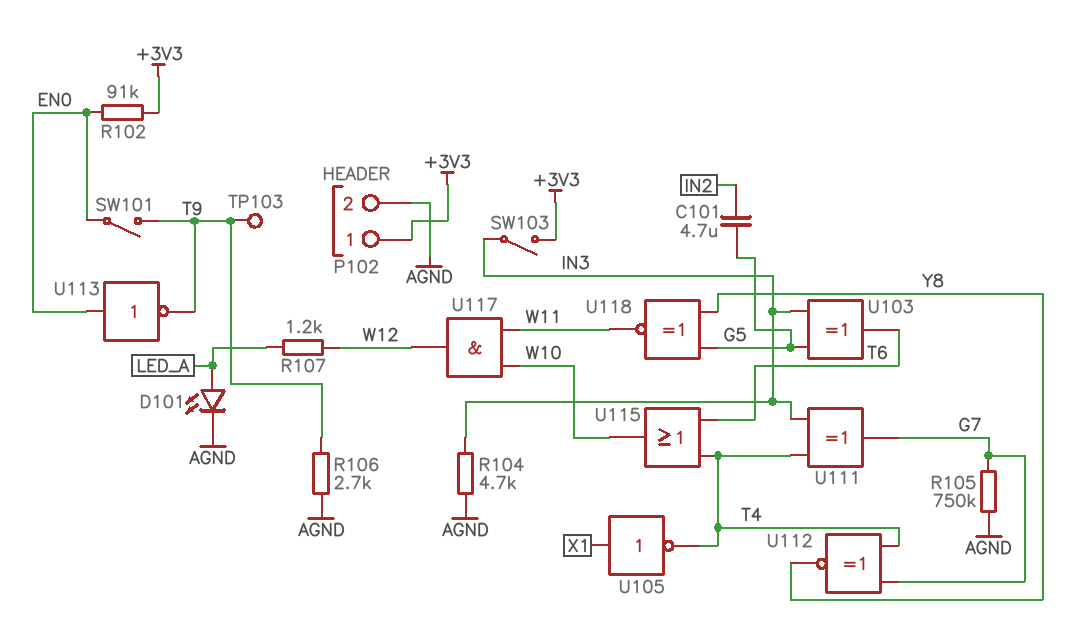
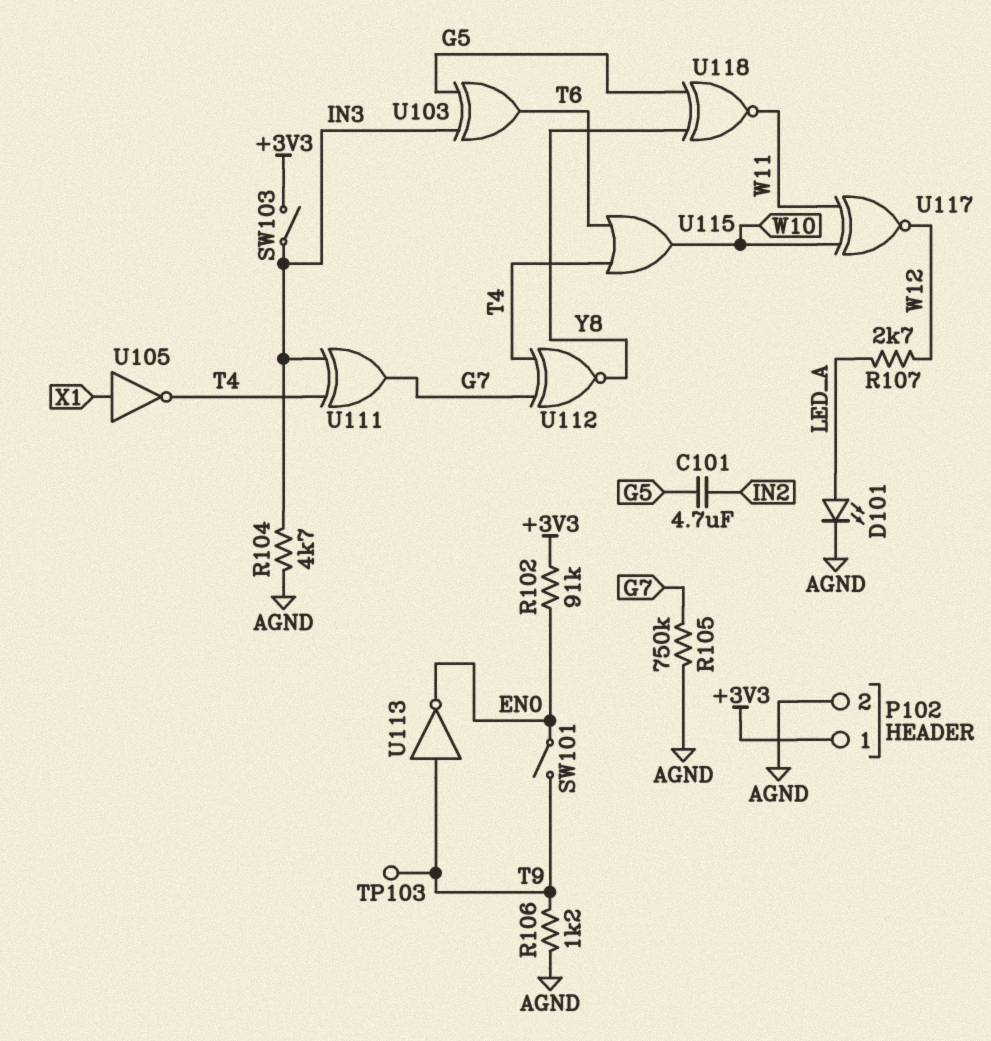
R106: 2.7k (AGND, T9) -> 1.2k (AGND, T9)
R107: 1.2k (LED_A, W12) -> 2.7k (LED_A, W12)
U113: NOT (in EN0, out T9) -> NOT (in T9, out EN0)
U117: AND (in W10, in W11, out W12) -> XNOR (in W10, in W11, out W12)

